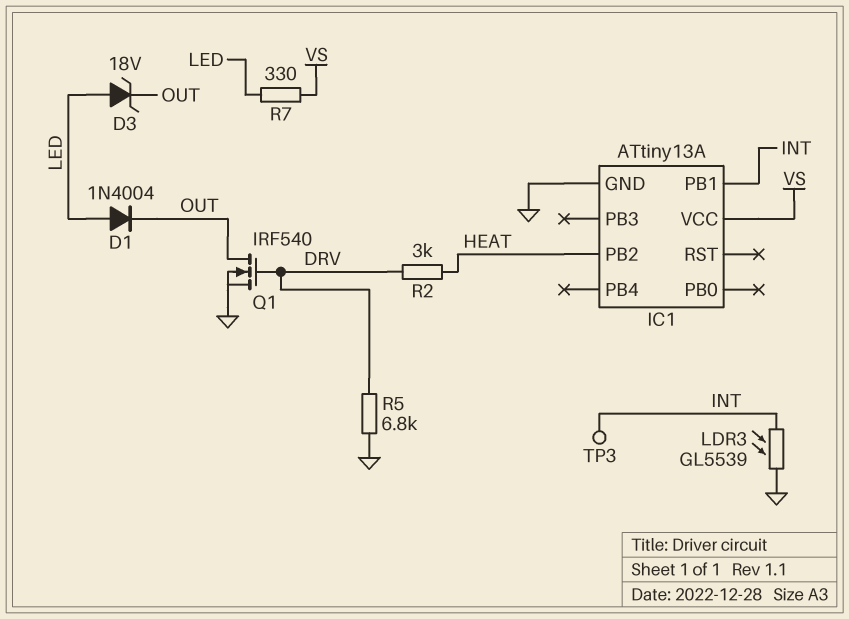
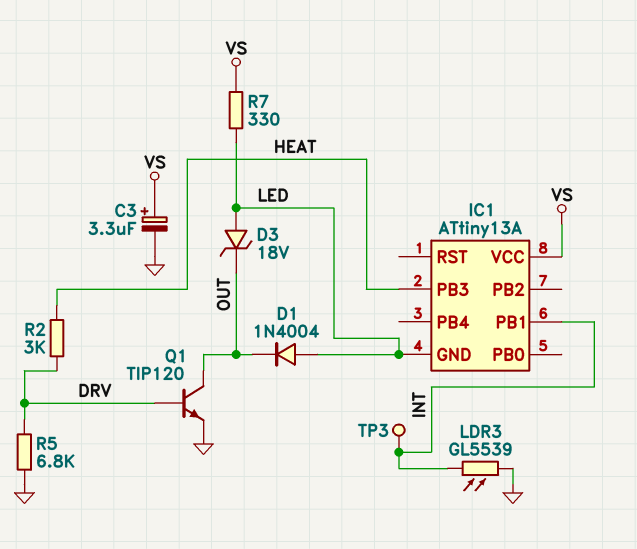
C3: none -> 3.3uF (plus VS, minus GND)
IC1 pin GND: GND -> LED
IC1 pin PB2: HEAT -> none
IC1 pin PB3: none -> HEAT
Q1: NMOS IRF540 (G DRV, D OUT, S GND) -> NPN TIP120 (B DRV, C OUT, E GND)

